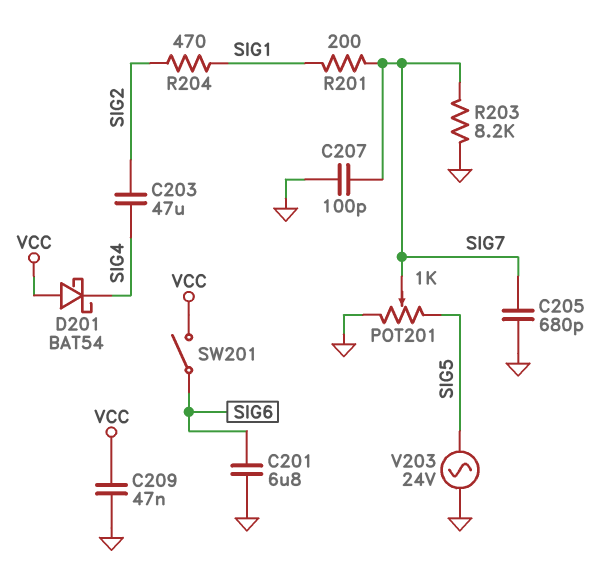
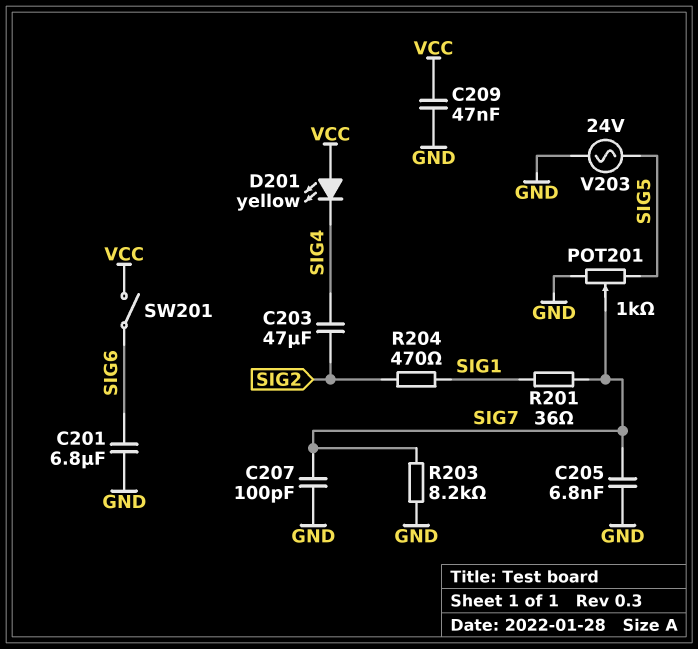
C205: 680pF (GND, SIG7) -> 6.8nF (GND, SIG7)
D201: schottky BAT54 (A VCC, K SIG4) -> LED yellow (A VCC, K SIG4)
R201: 200 (SIG1, SIG7) -> 36 (SIG1, SIG7)

